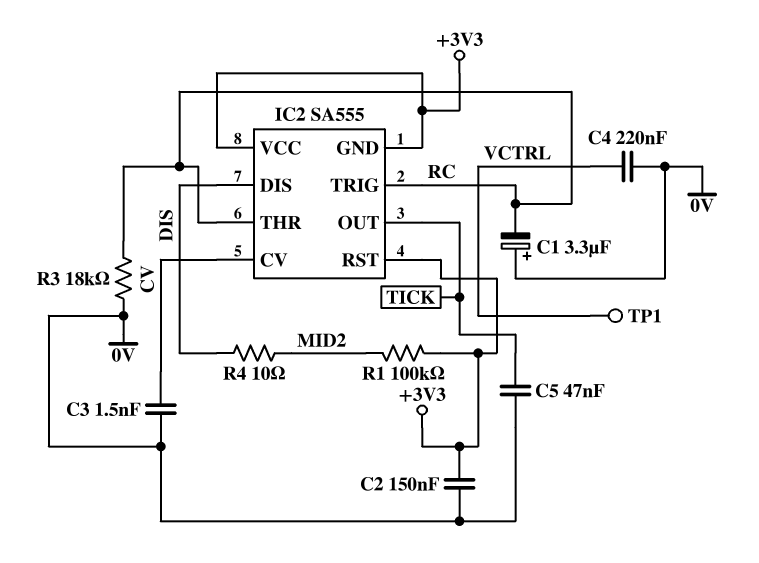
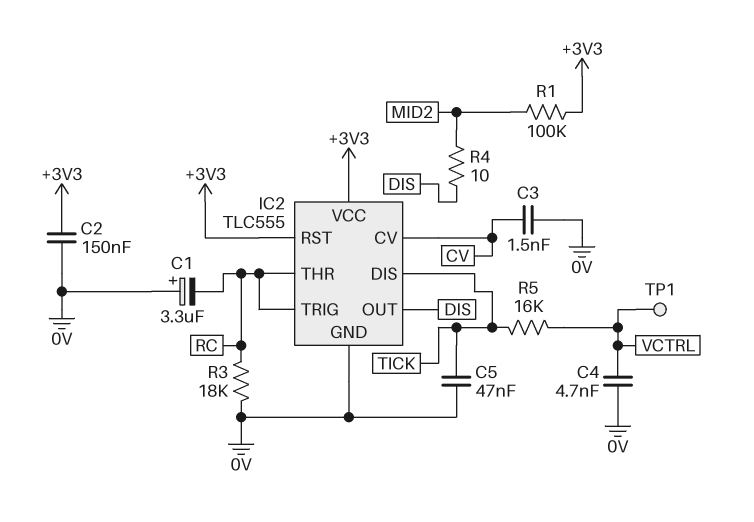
C4: 220nF (0V, VCTRL) -> 4.7nF (0V, VCTRL)
IC2: SA555 -> TLC555
IC2 pin DIS: DIS -> TICK
IC2 pin GND: +3V3 -> 0V
IC2 pin OUT: TICK -> DIS
R5: none -> 16k (TICK, VCTRL)

